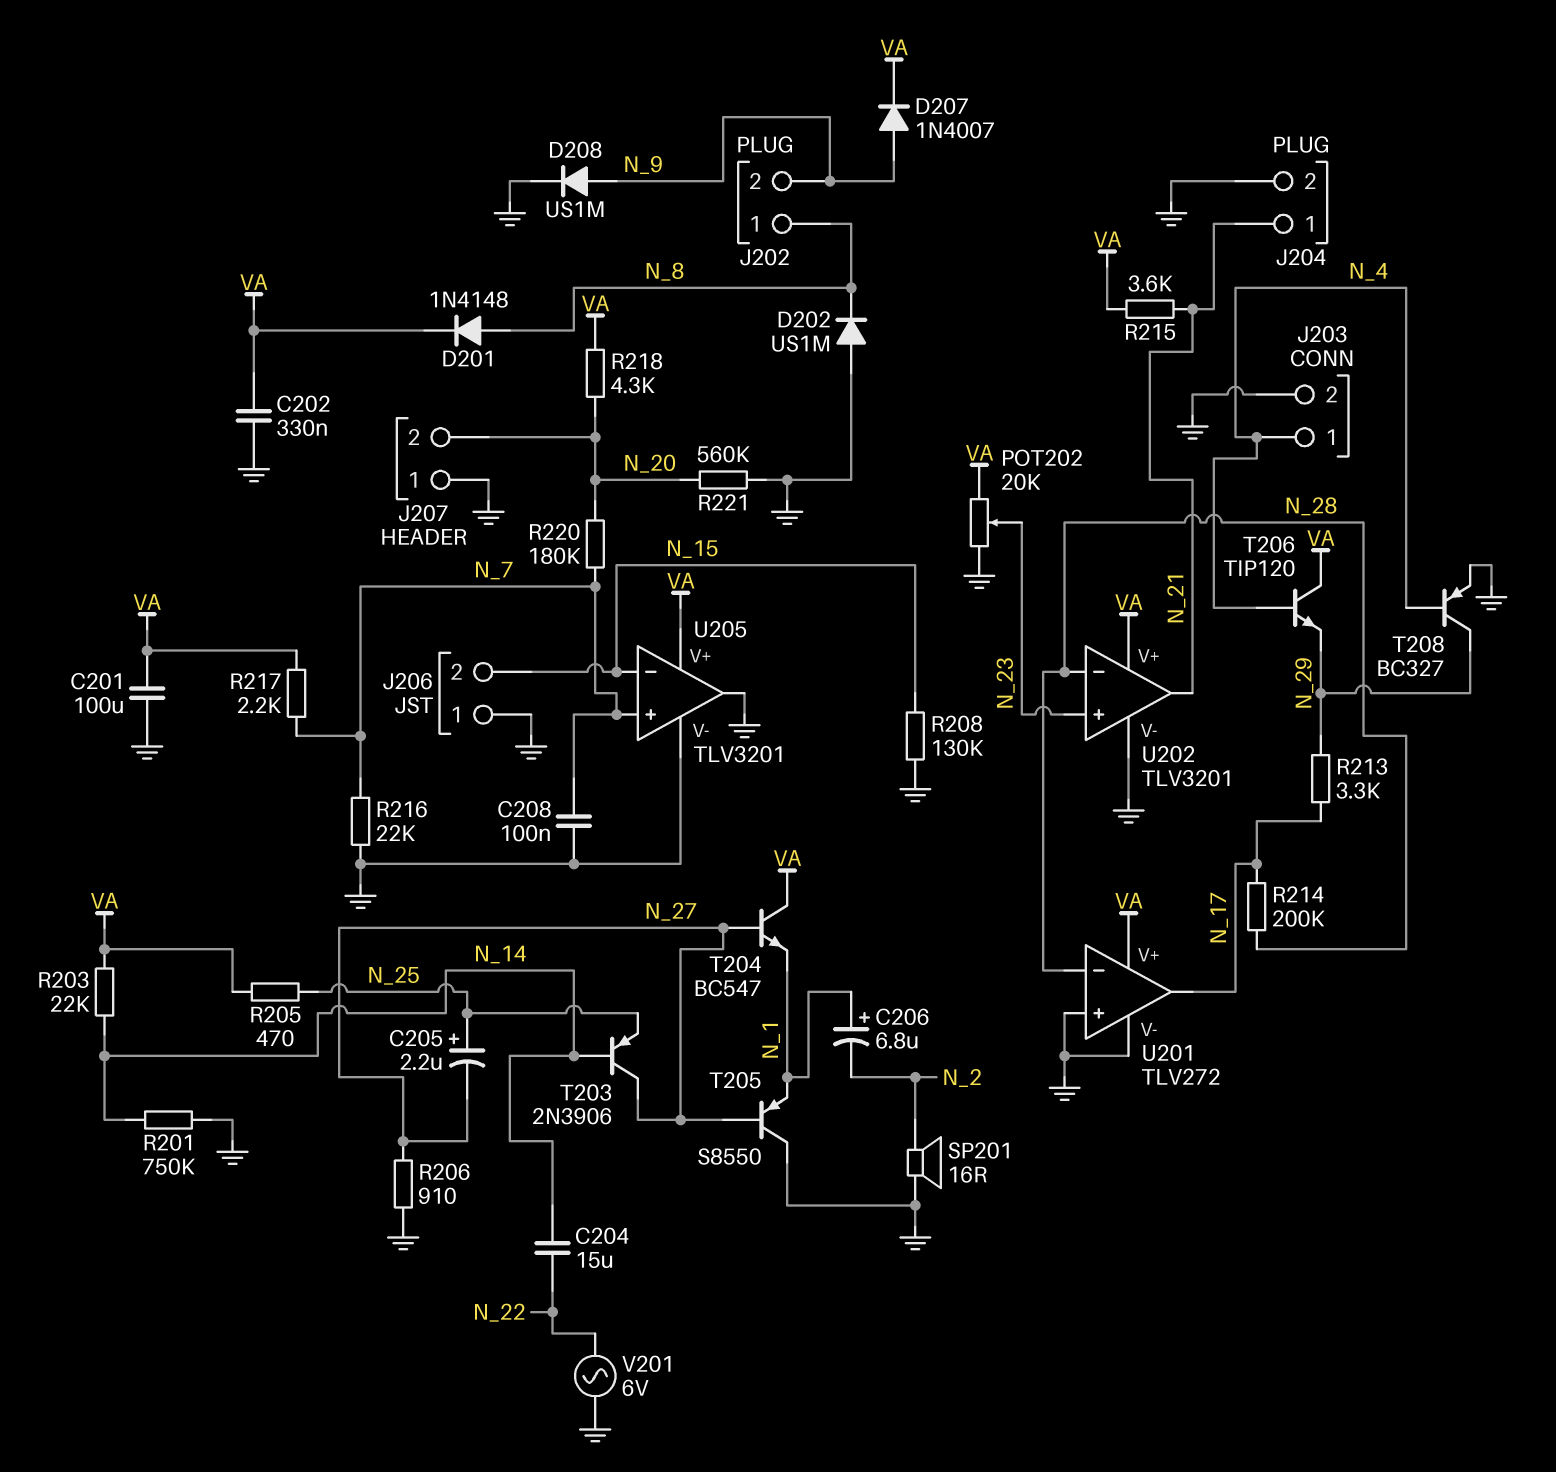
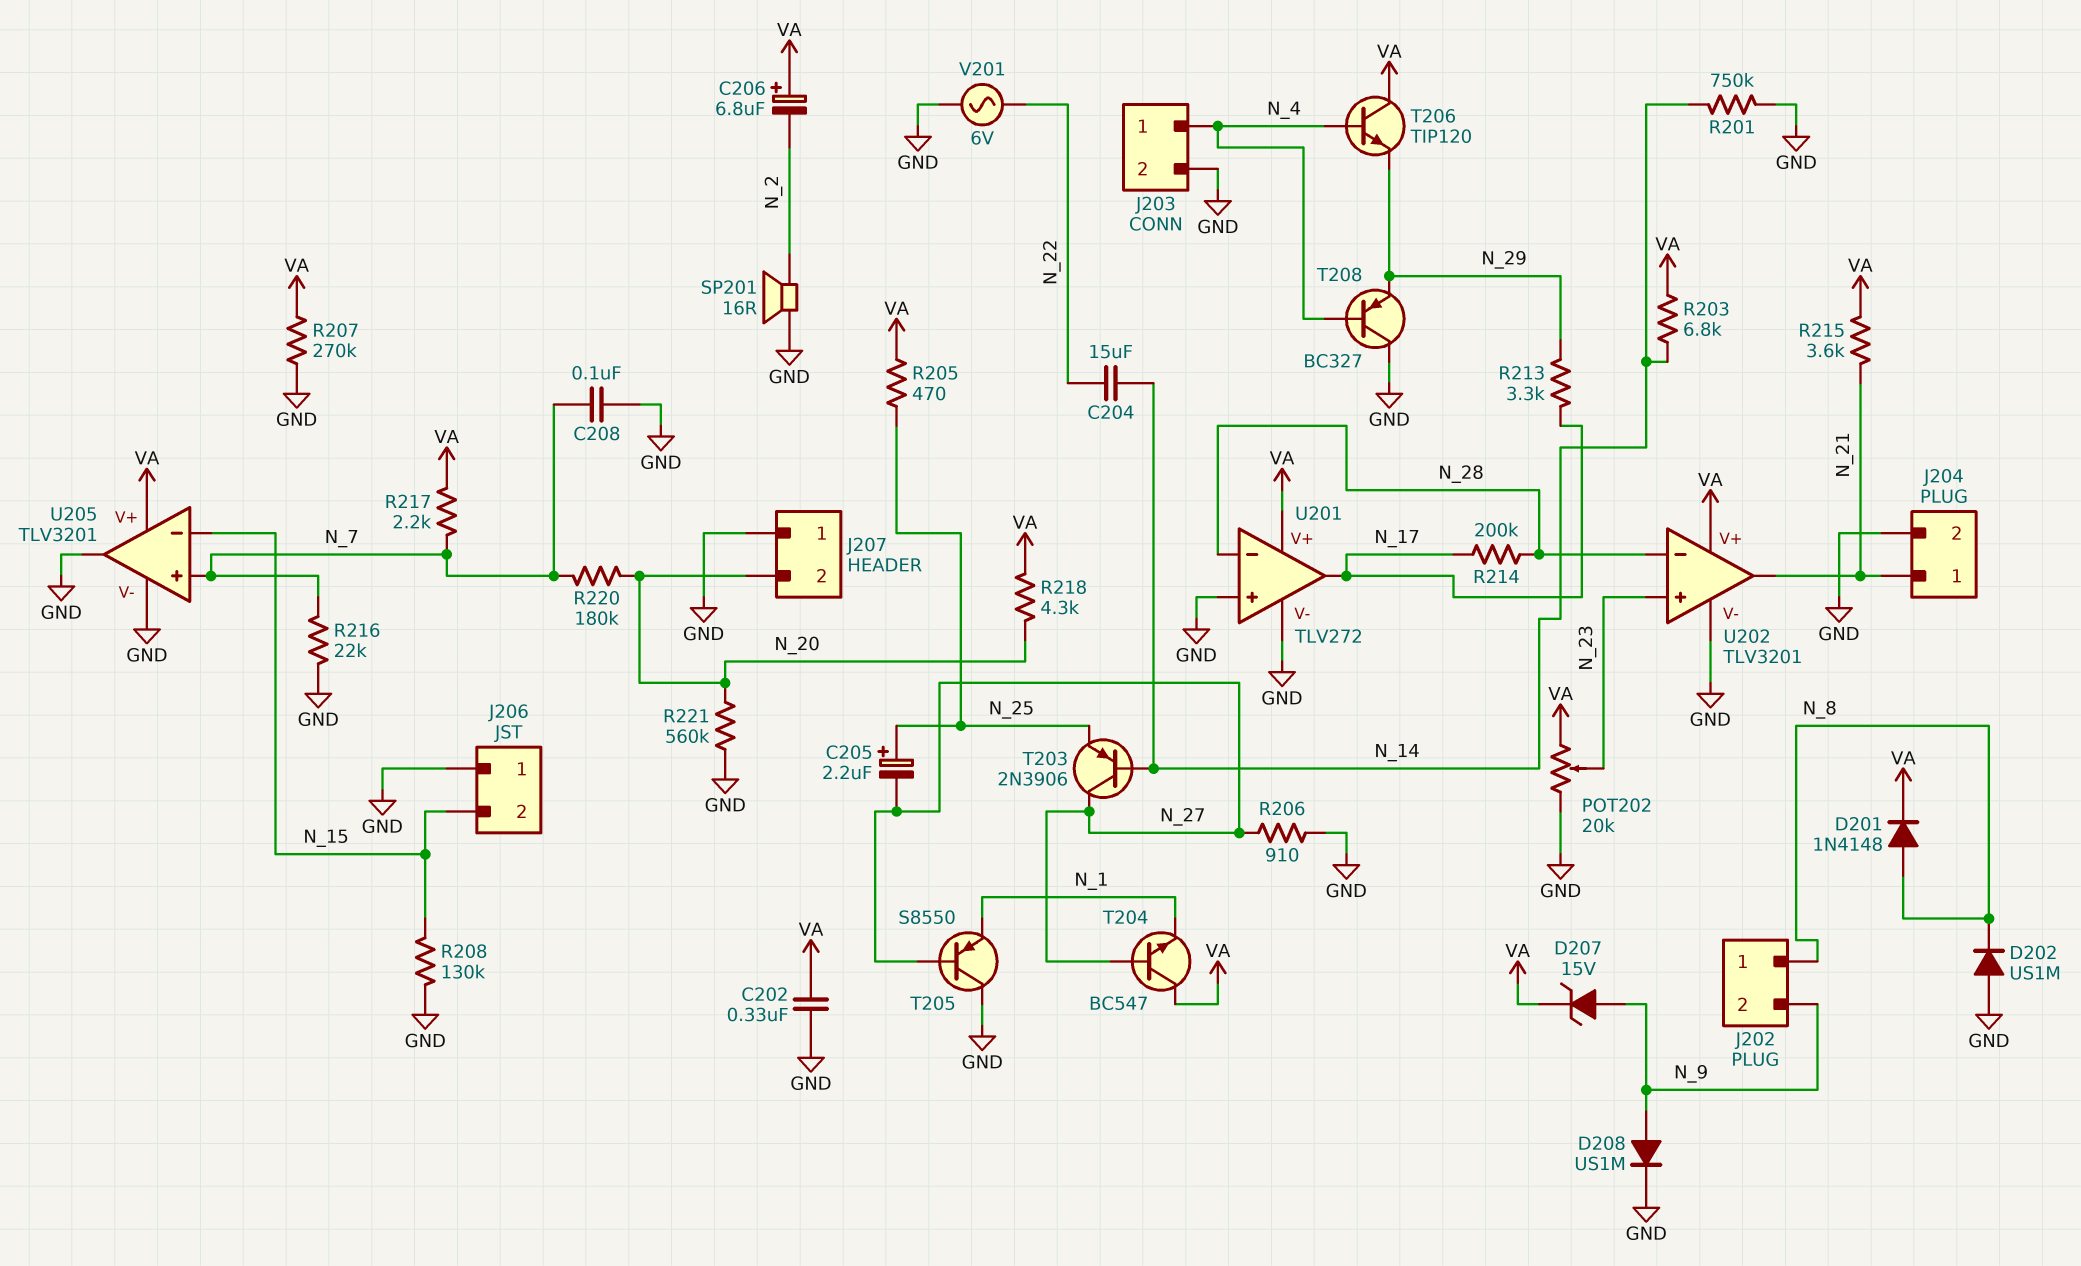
C201: 100uF (GND, VA) -> none
C206: 6.8uF (plus N_1, minus N_2) -> 6.8uF (plus VA, minus N_2)
D207: diode 1N4007 (A N_9, K VA) -> zener 15V (A N_9, K VA)
R203: 22k (N_14, VA) -> 6.8k (N_14, VA)
R207: none -> 270k (GND, VA)
T208: PNP BC327 (B N_4, C N_29, E GND) -> PNP BC327 (B N_4, C GND, E N_29)

